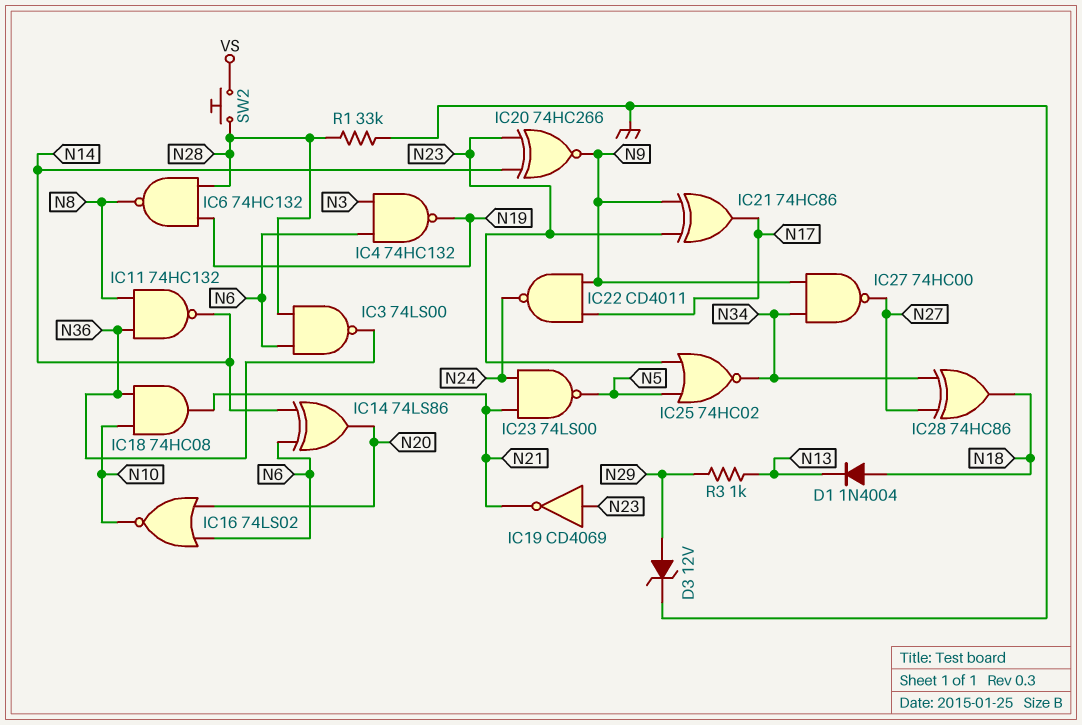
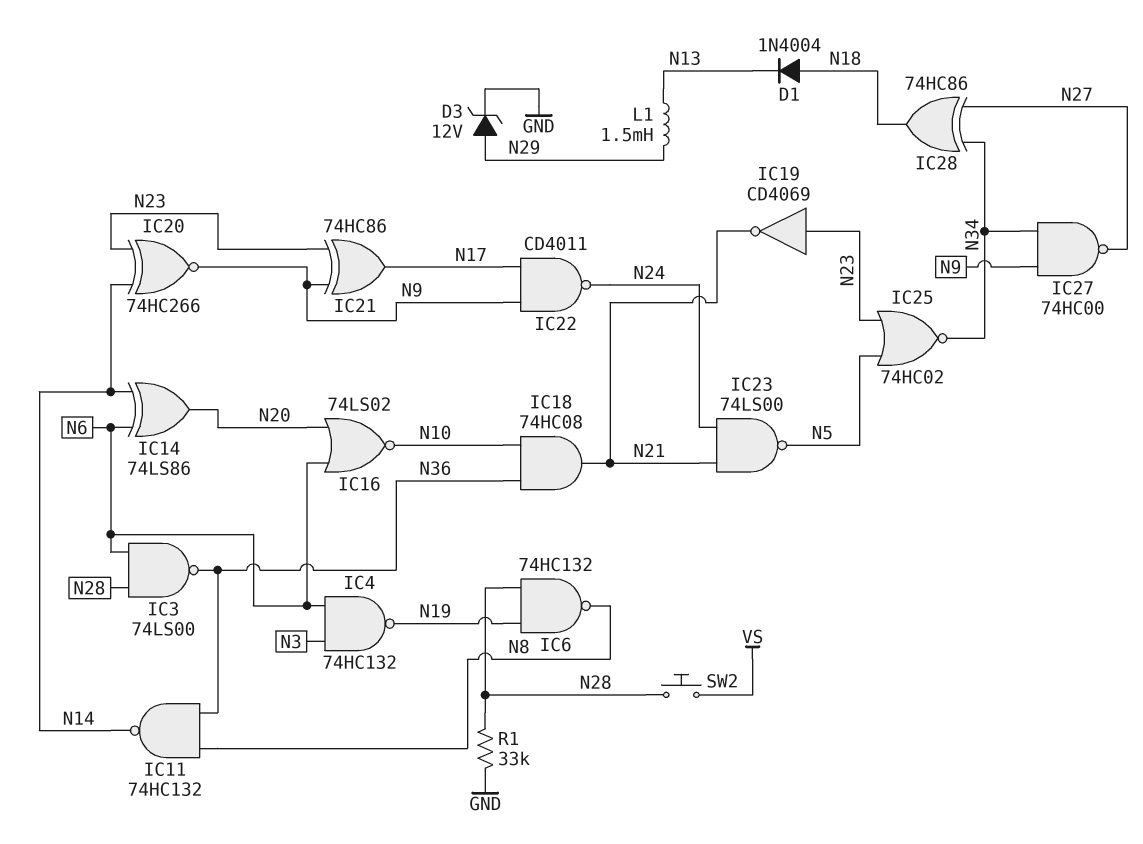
L1: none -> 1.5mH (N13, N29)
R3: 1k (N13, N29) -> none

